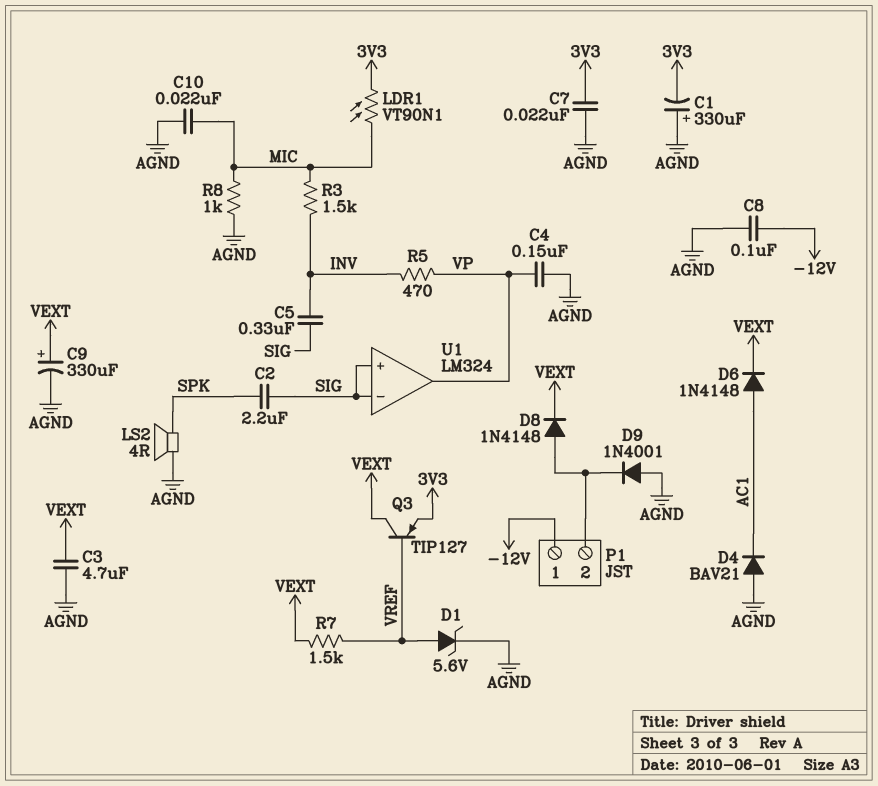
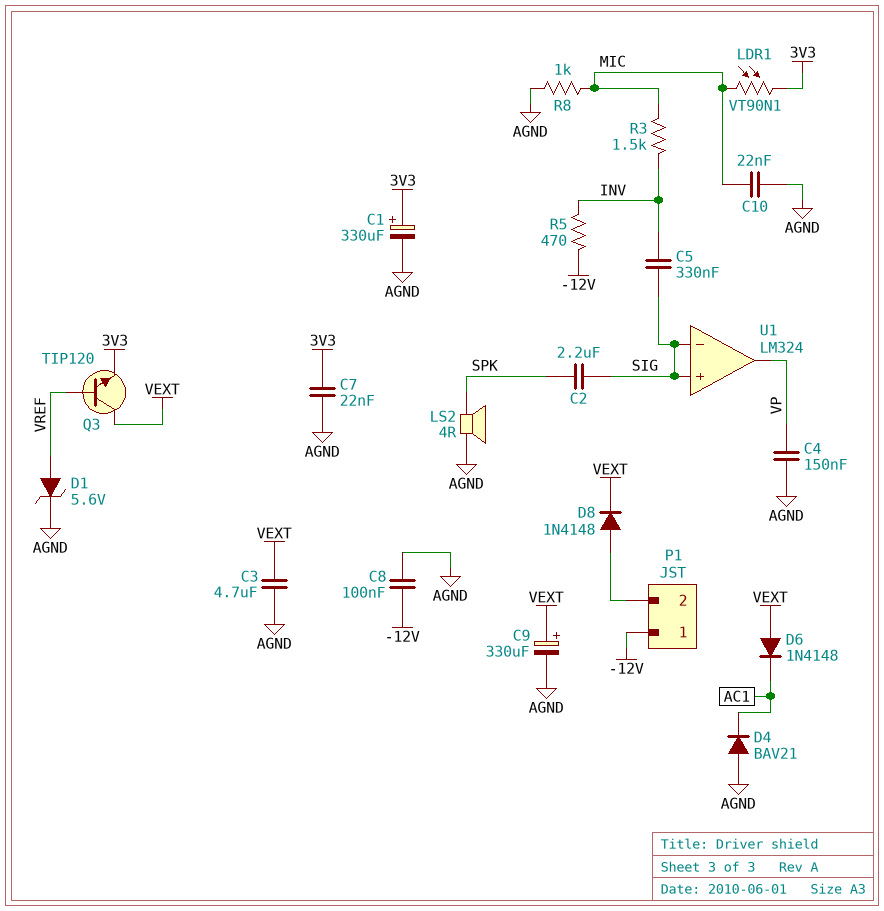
C1: 330uF (plus AGND, minus 3V3) -> 330uF (plus 3V3, minus AGND)
D6: diode 1N4148 (A AC1, K VEXT) -> diode 1N4148 (A VEXT, K AC1)
D9: diode 1N4001 (A AGND, K P1/2) -> none
Q3: PNP TIP127 (B VREF, C VEXT, E 3V3) -> NPN TIP120 (B VREF, C VEXT, E 3V3)
R5: 470 (INV, VP) -> 470 (-12V, INV)
R7: 1.5k (VEXT, VREF) -> none

